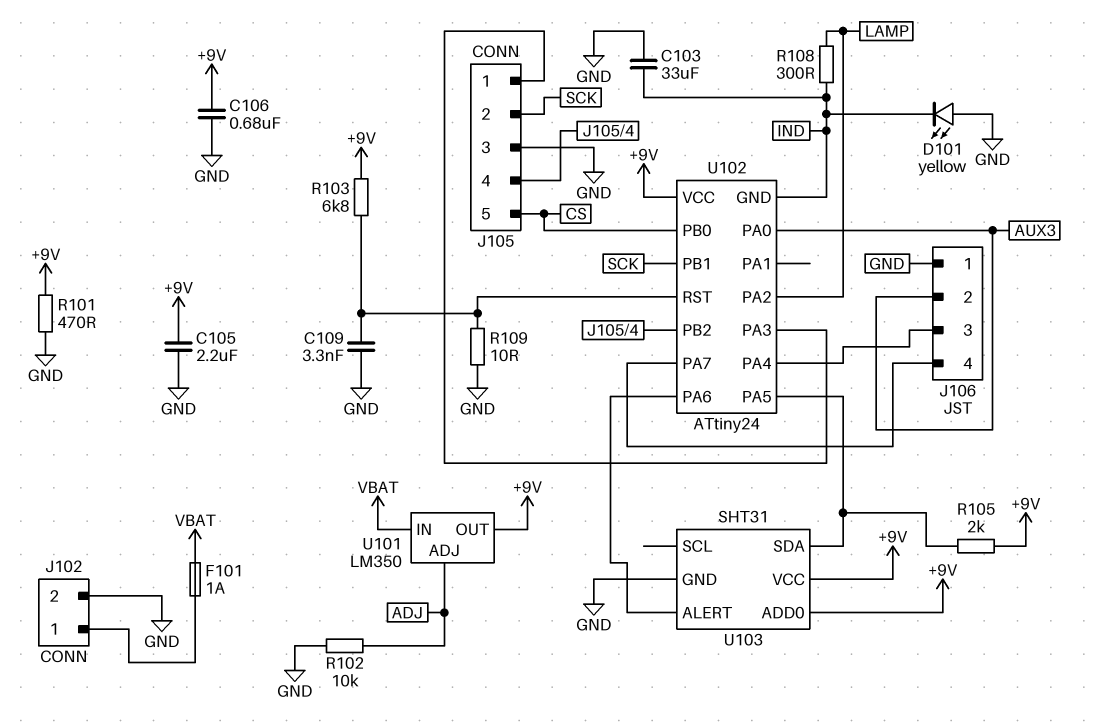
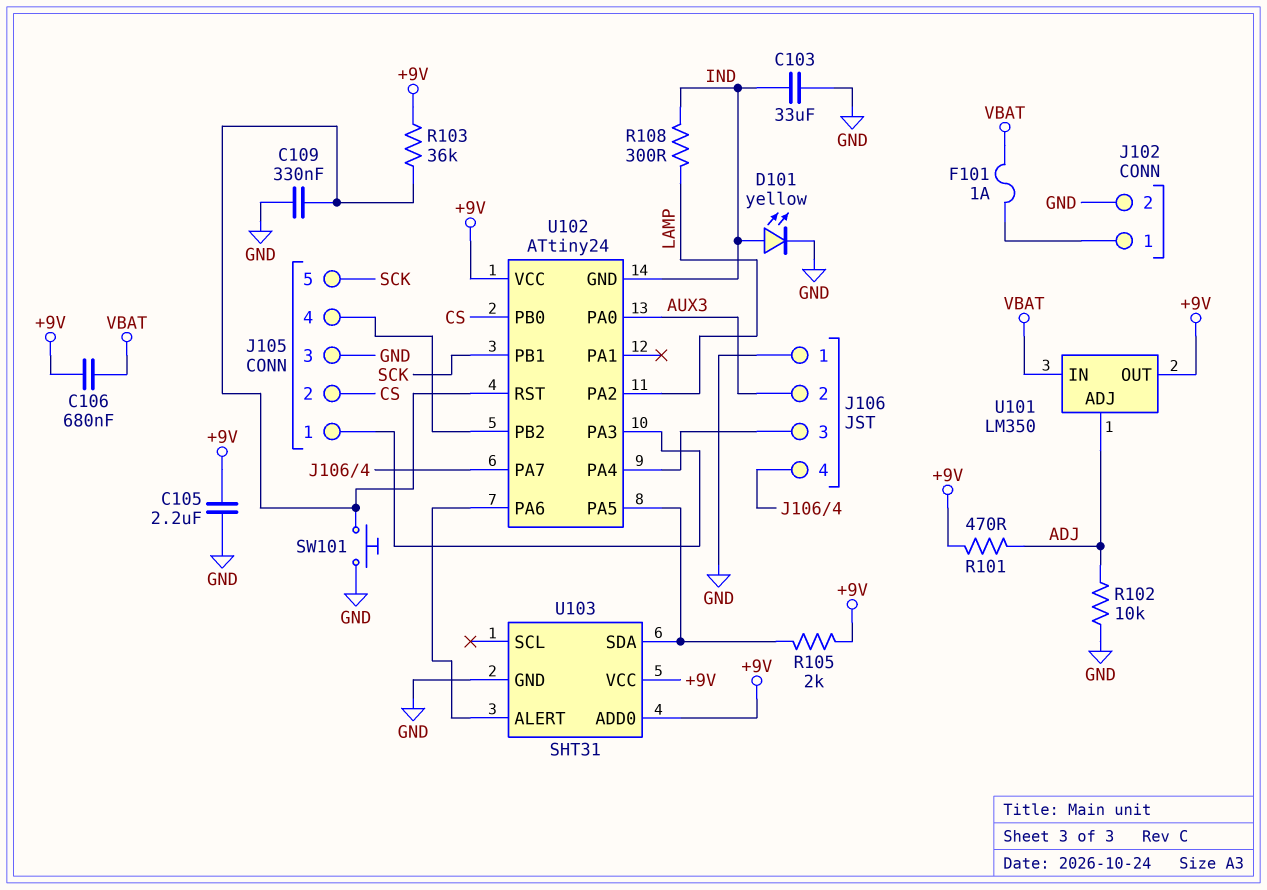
C106: 680nF (+9V, GND) -> 680nF (+9V, VBAT)
C109: 3.3nF (GND, U102/RST) -> 330nF (GND, U102/RST)
D101: LED yellow (A GND, K IND) -> LED yellow (A IND, K GND)
J105 pin 2: SCK -> CS
J105 pin 5: CS -> SCK
R101: 470 (+9V, GND) -> 470 (+9V, ADJ)
R103: 6.8k (+9V, U102/RST) -> 36k (+9V, U102/RST)
R109: 10 (GND, U102/RST) -> none
SW101: none -> button (GND, U102/RST)

